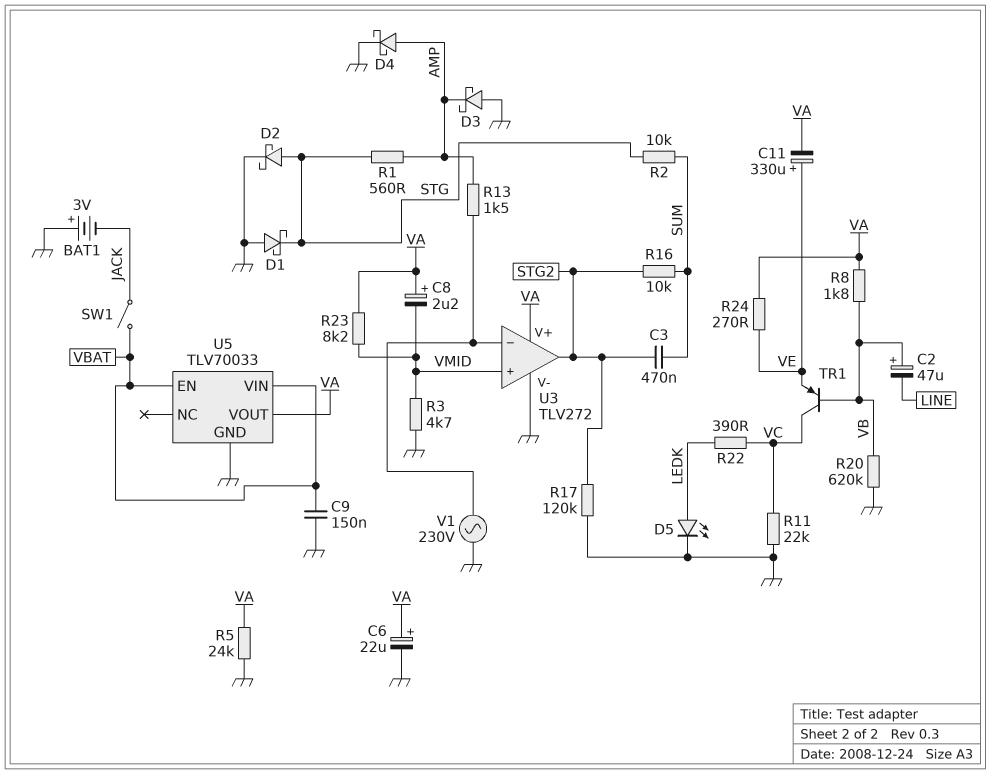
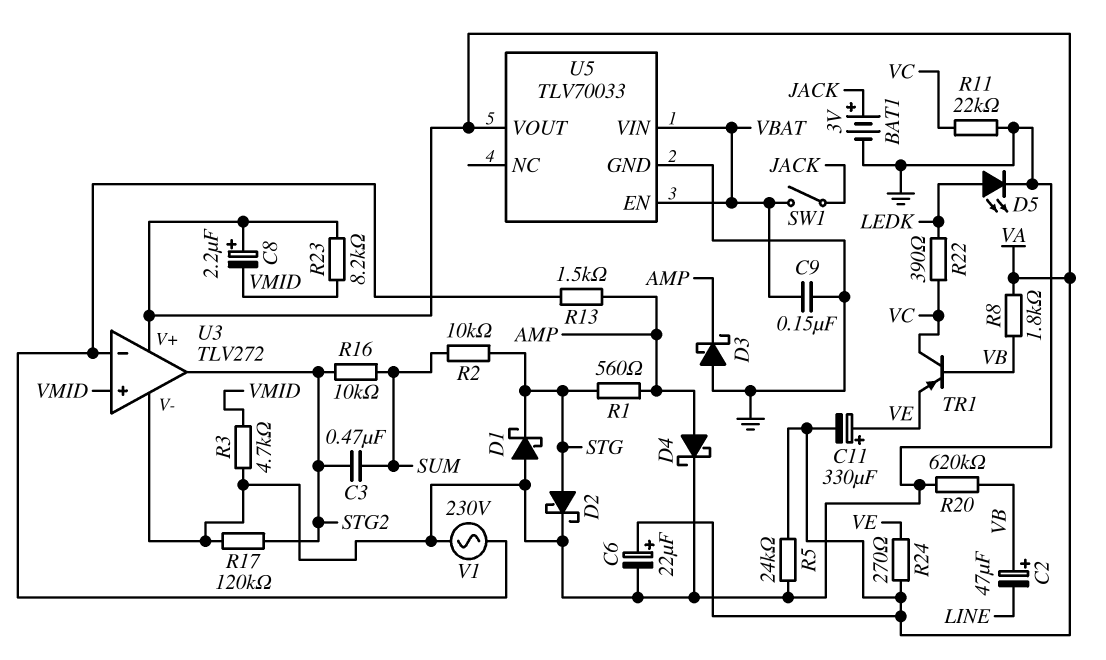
BAT1: 3V (plus GND, minus JACK) -> 3V (plus JACK, minus GND)

